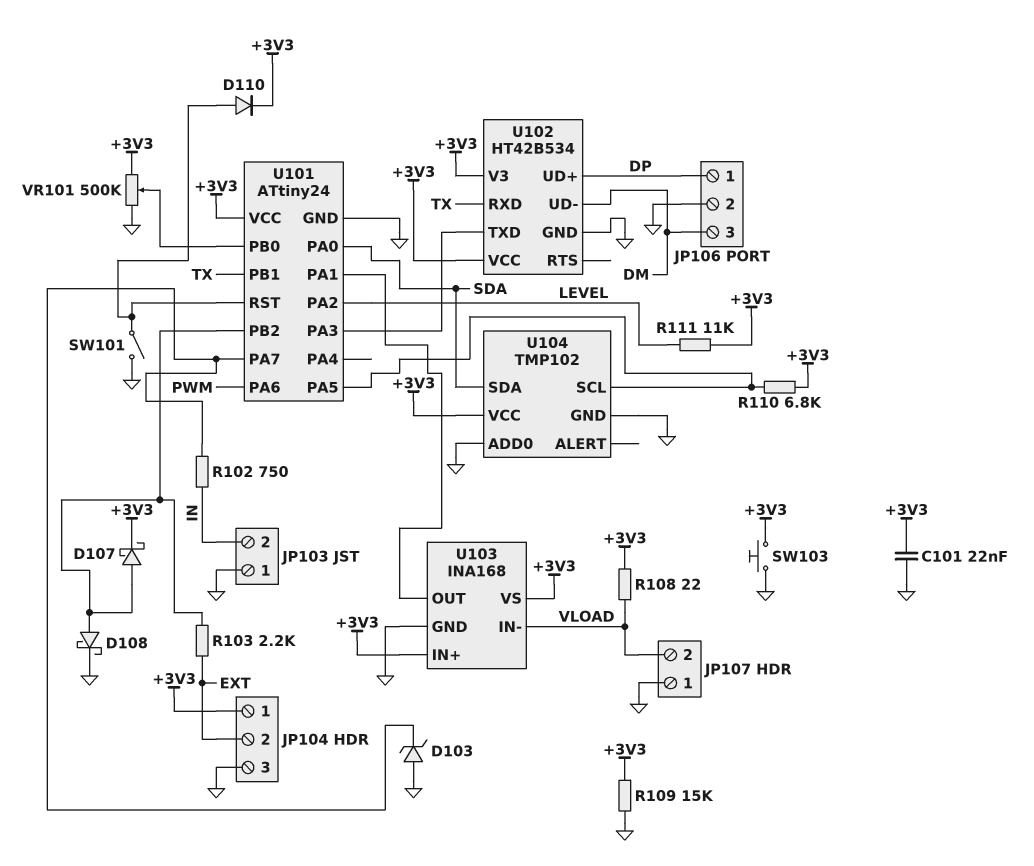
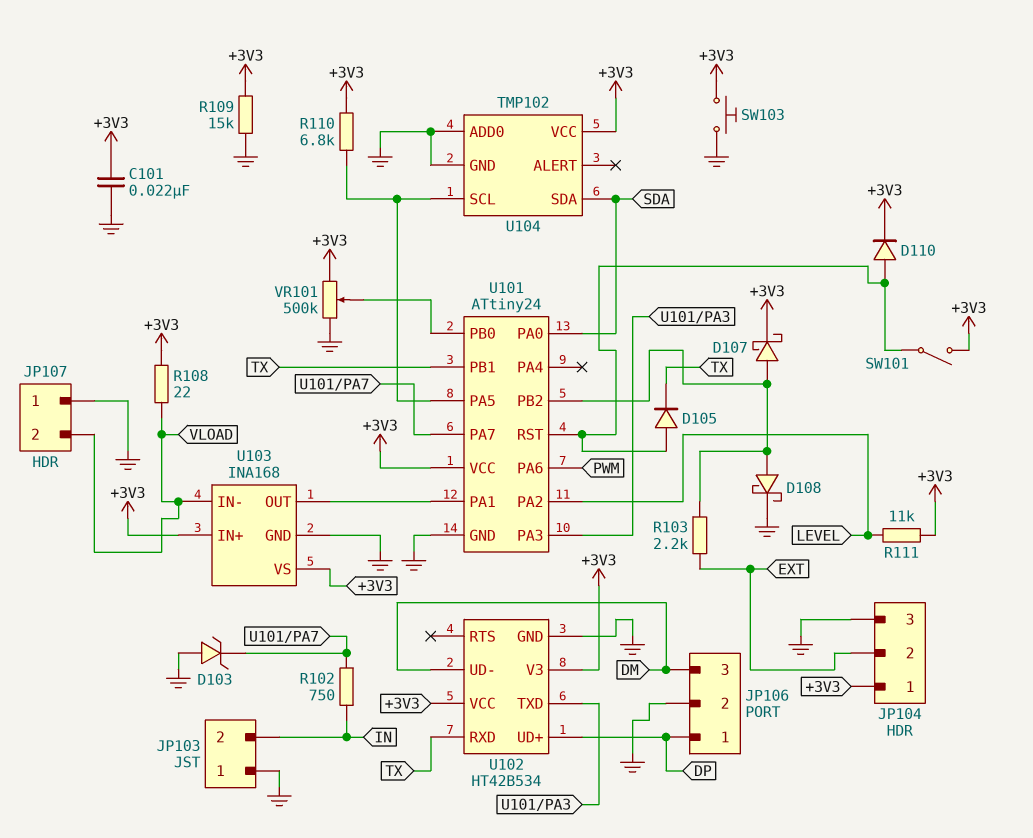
D105: none -> diode (A U101/RST, K TX)
SW101: switch (GND, U101/RST) -> switch (+3V3, U101/RST)

